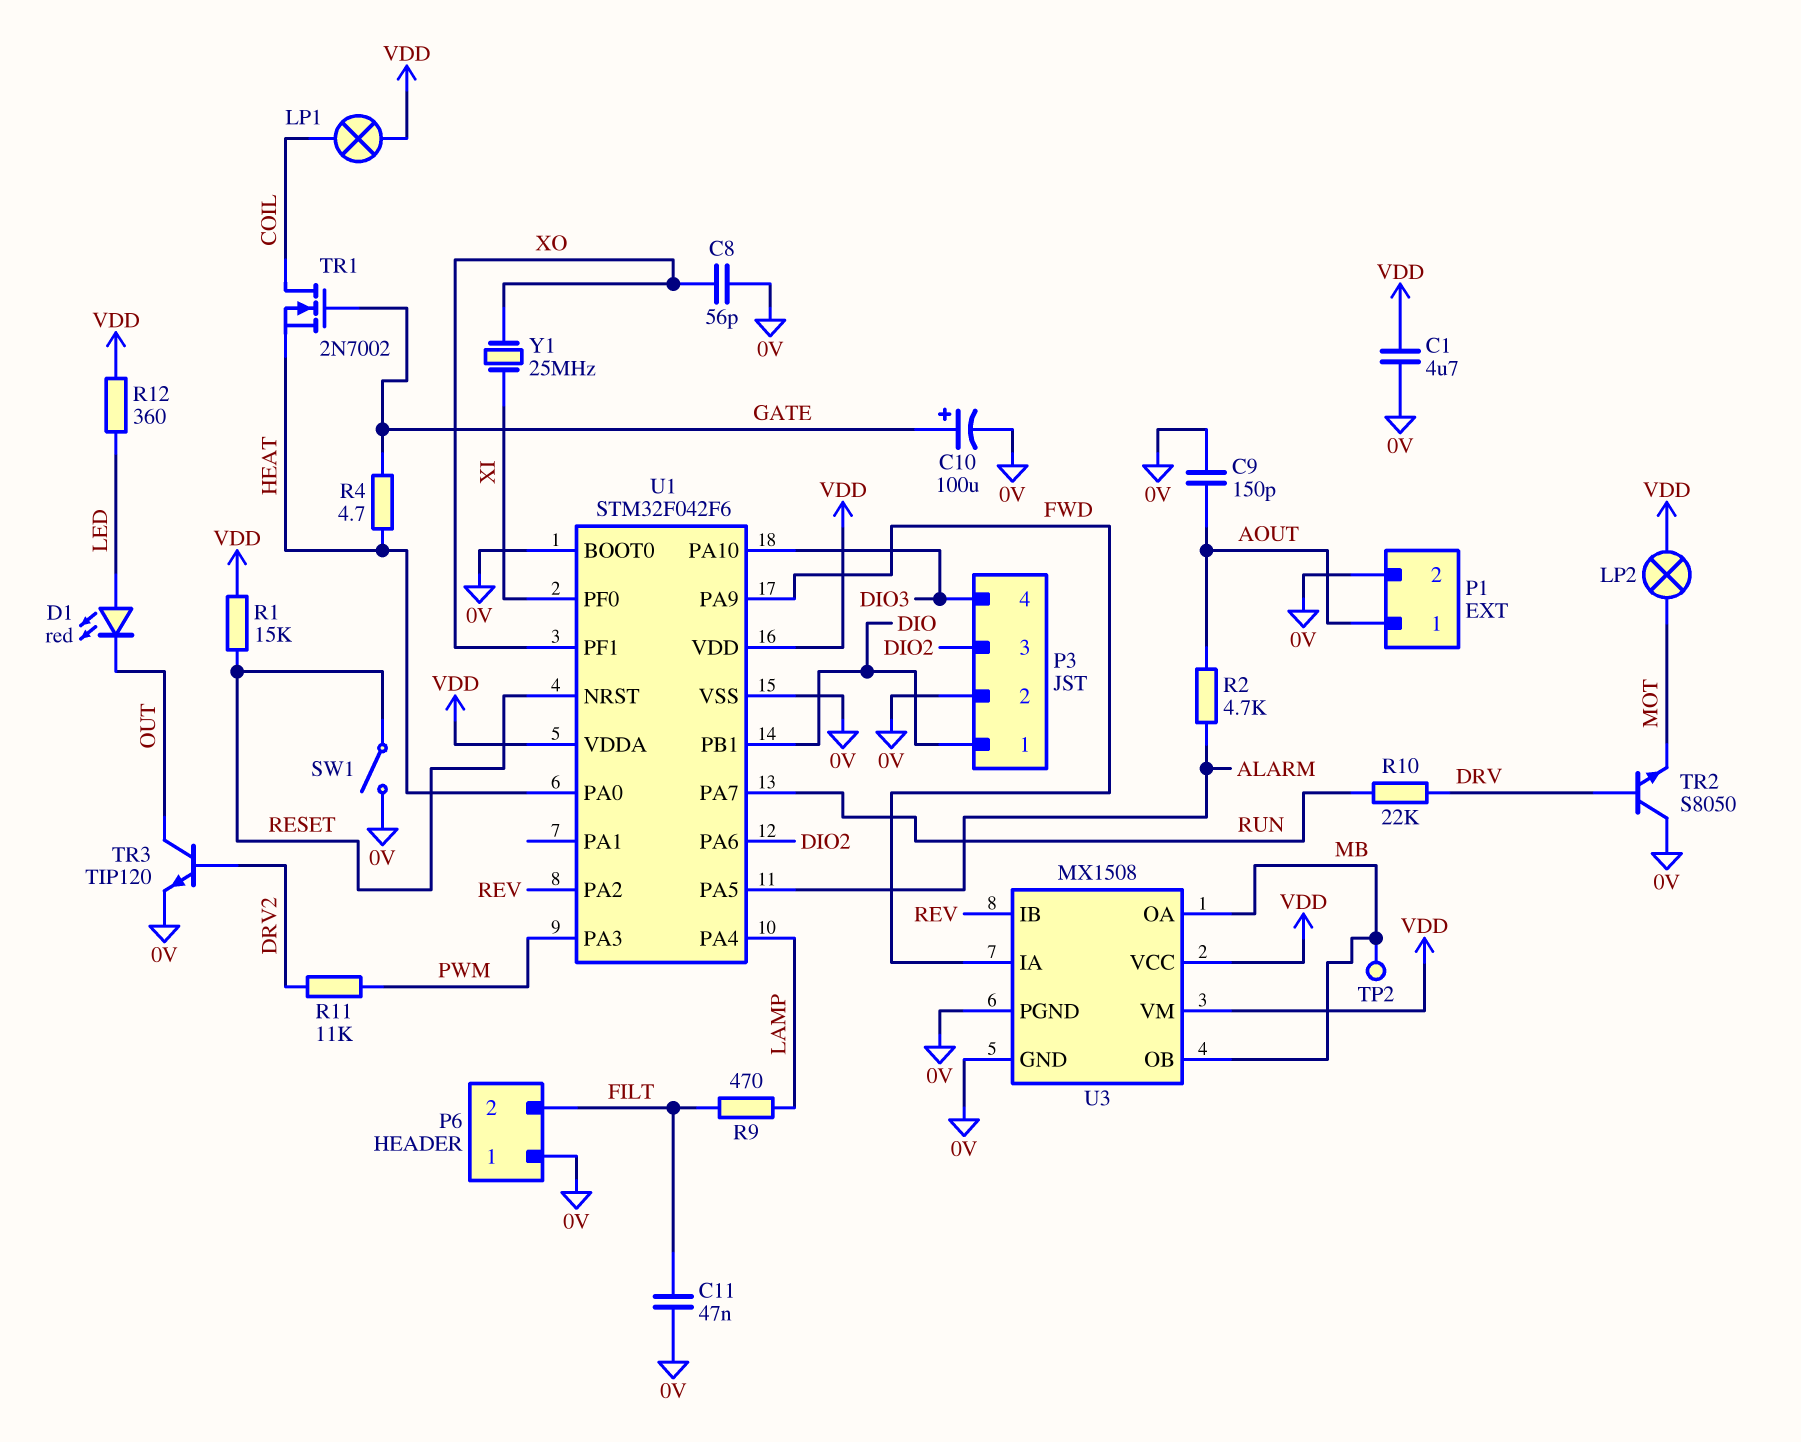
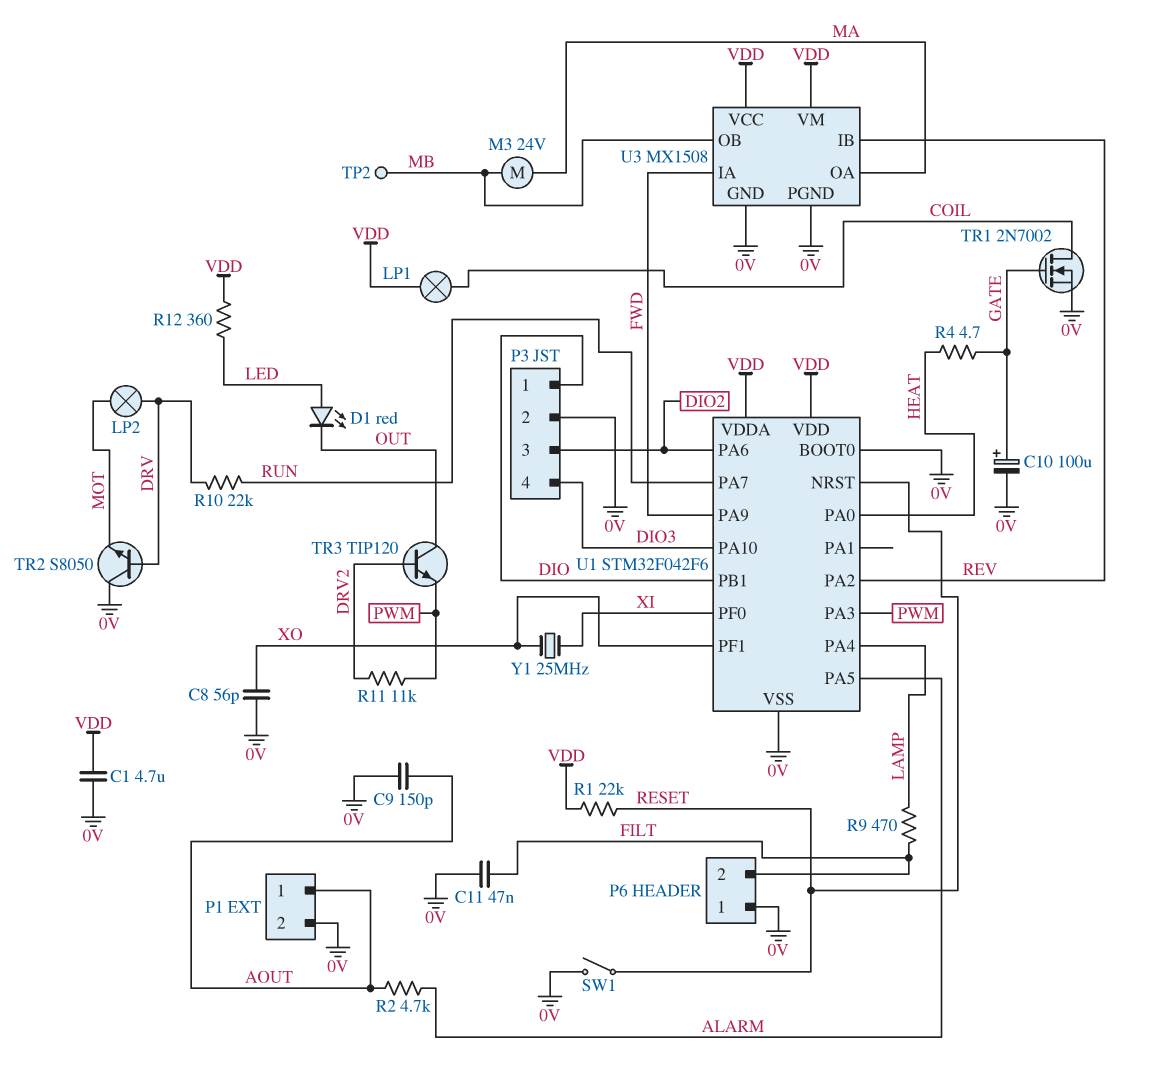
LP2: lamp (MOT, VDD) -> lamp (DRV, MOT)
M3: none -> motor 24V (MA, MB)
R1: 15k (RESET, VDD) -> 22k (RESET, VDD)
TR1: NMOS 2N7002 (G GATE, D COIL, S HEAT) -> NMOS 2N7002 (G GATE, D COIL, S 0V)
TR3: NPN TIP120 (B DRV2, C OUT, E 0V) -> NPN TIP120 (B DRV2, C OUT, E PWM)
U3 pin OA: MB -> MA

